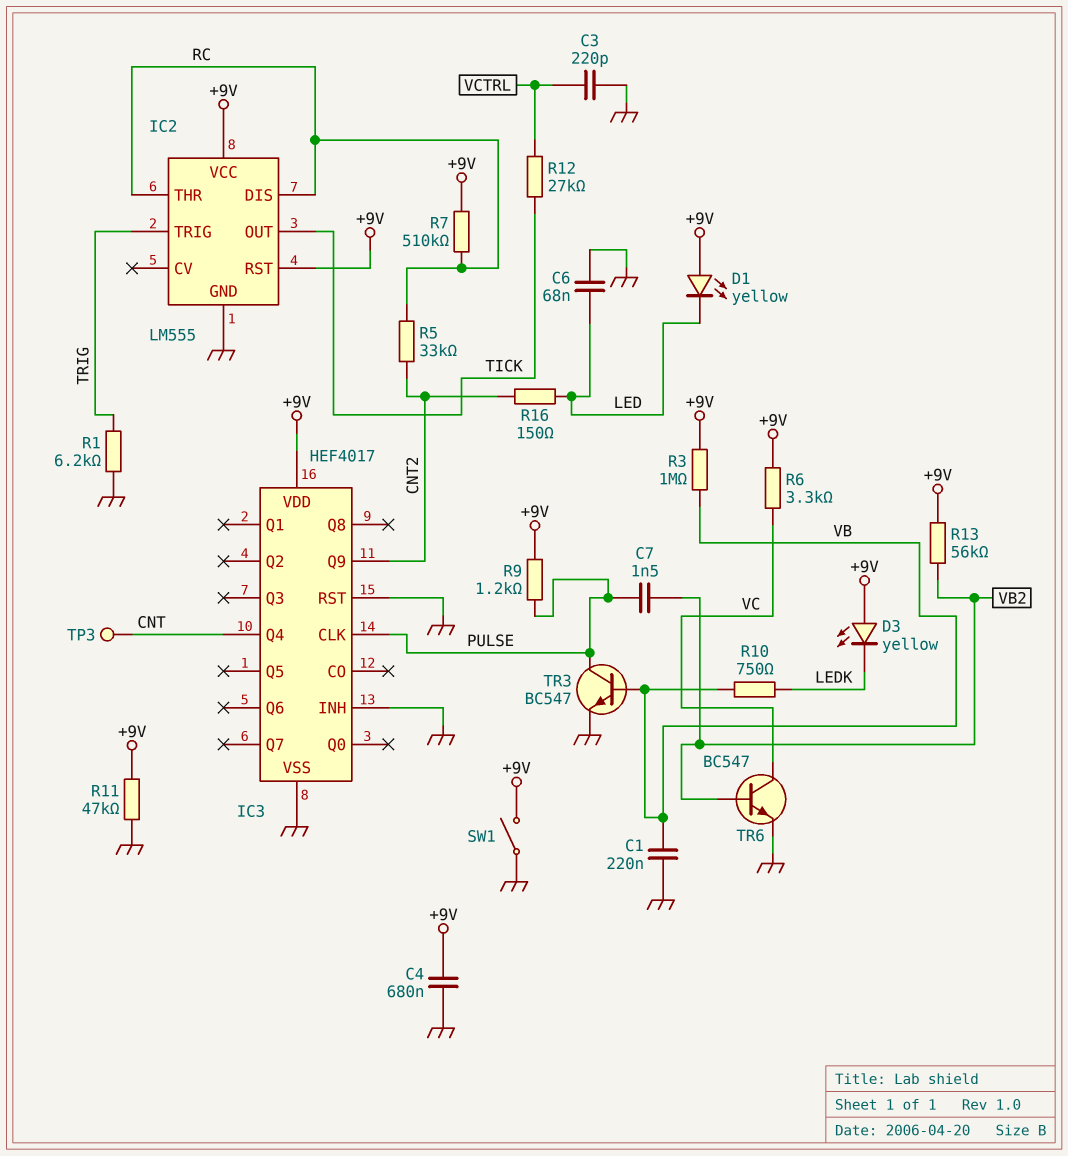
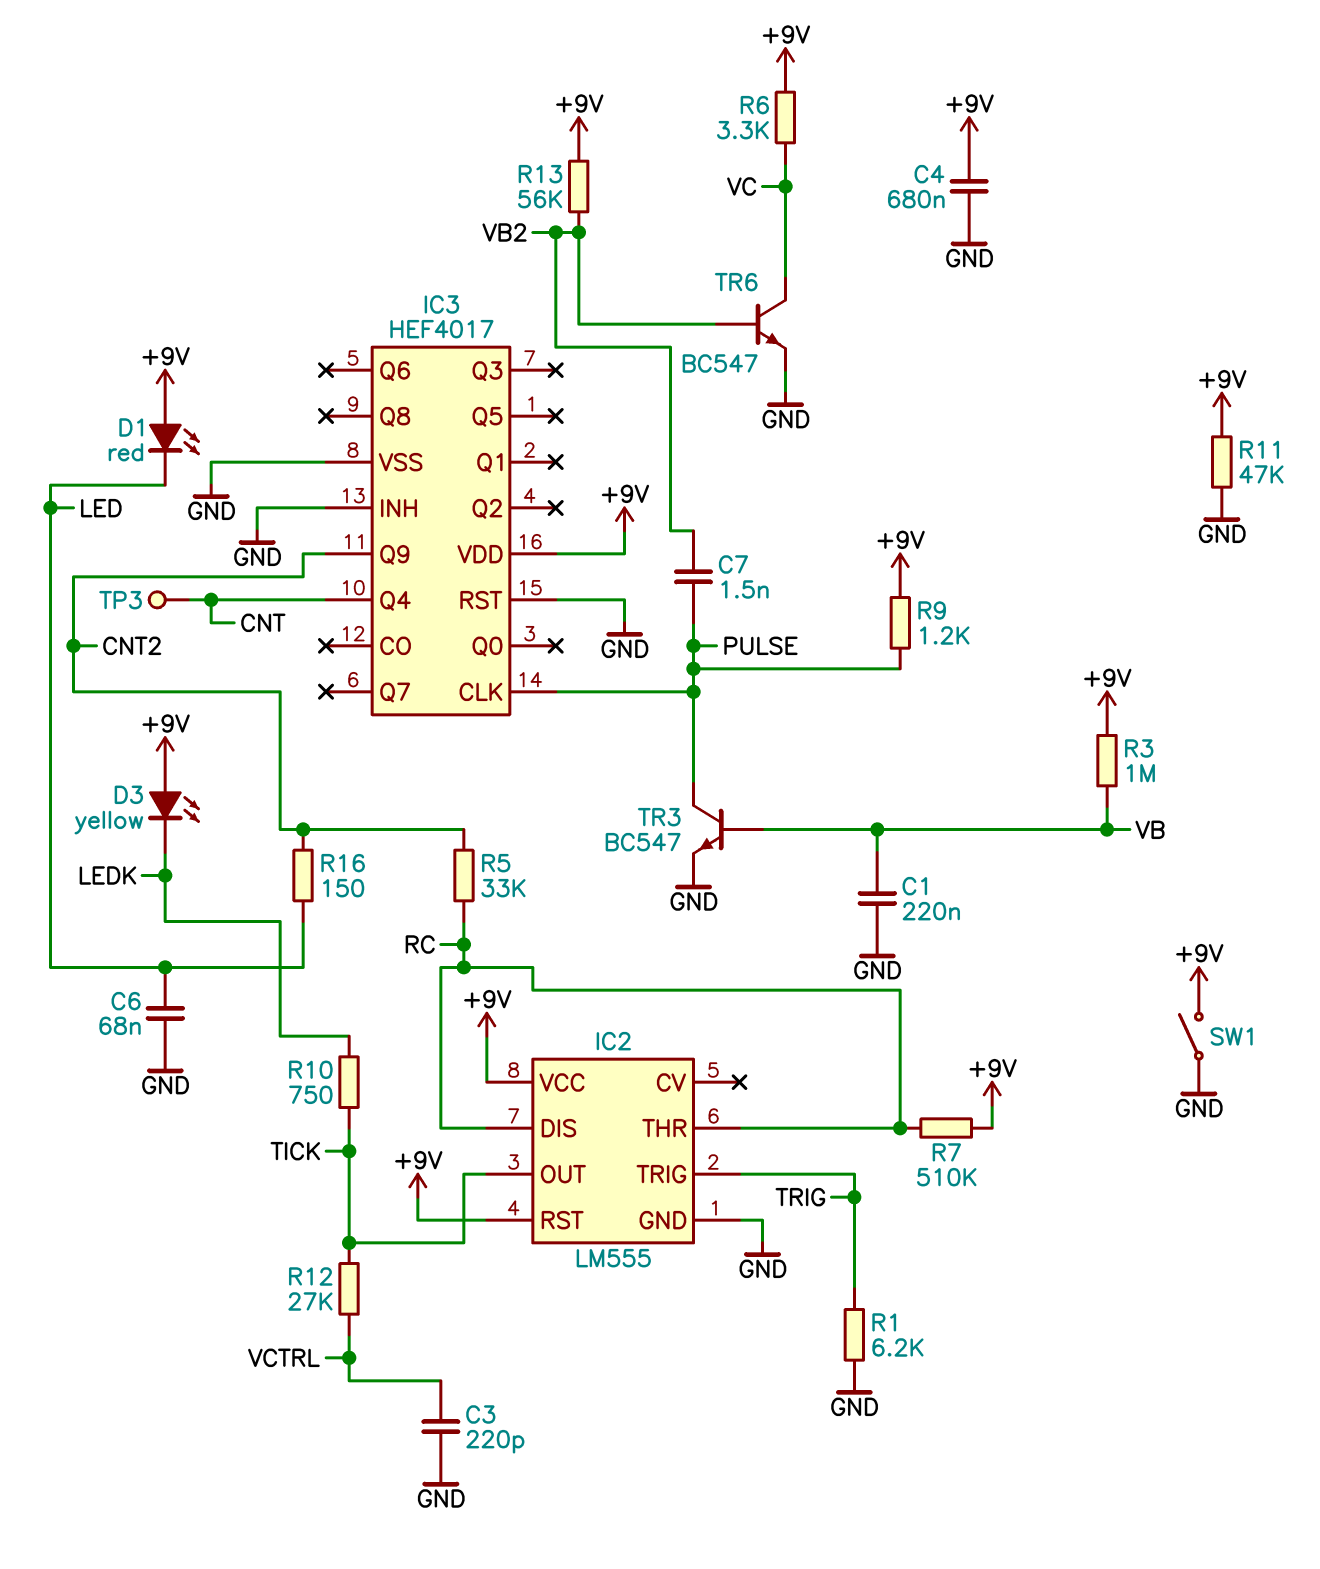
D1: LED yellow (A +9V, K LED) -> LED red (A +9V, K LED)
R10: 750 (LEDK, VB) -> 750 (LEDK, TICK)

